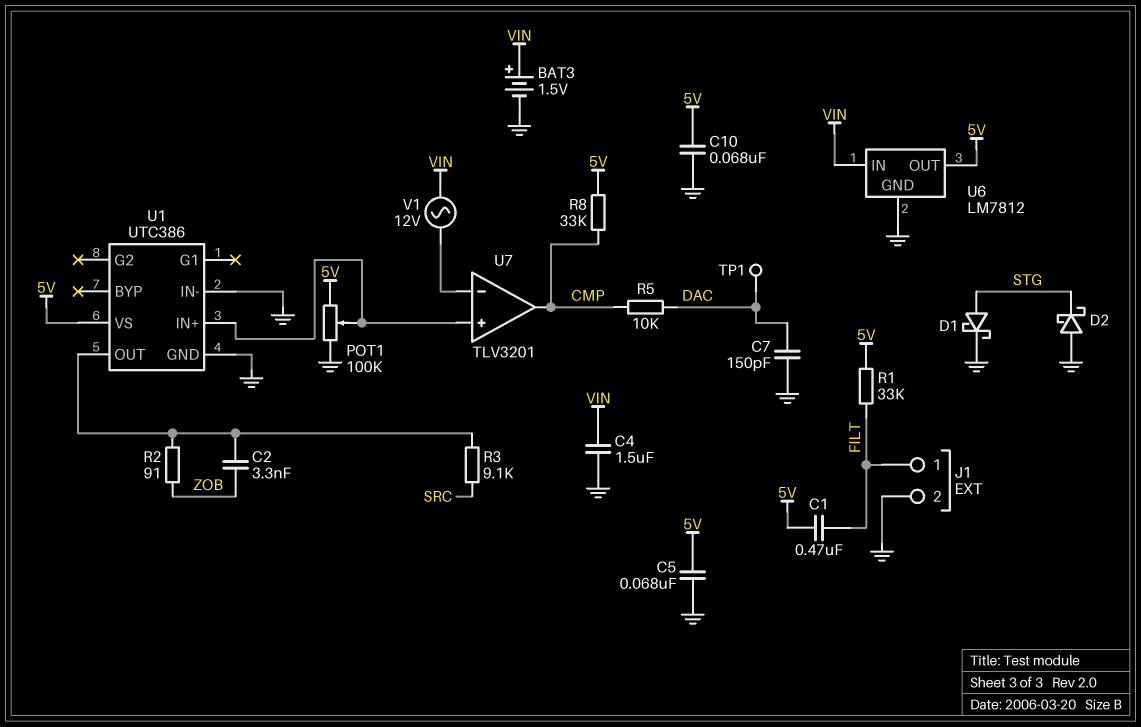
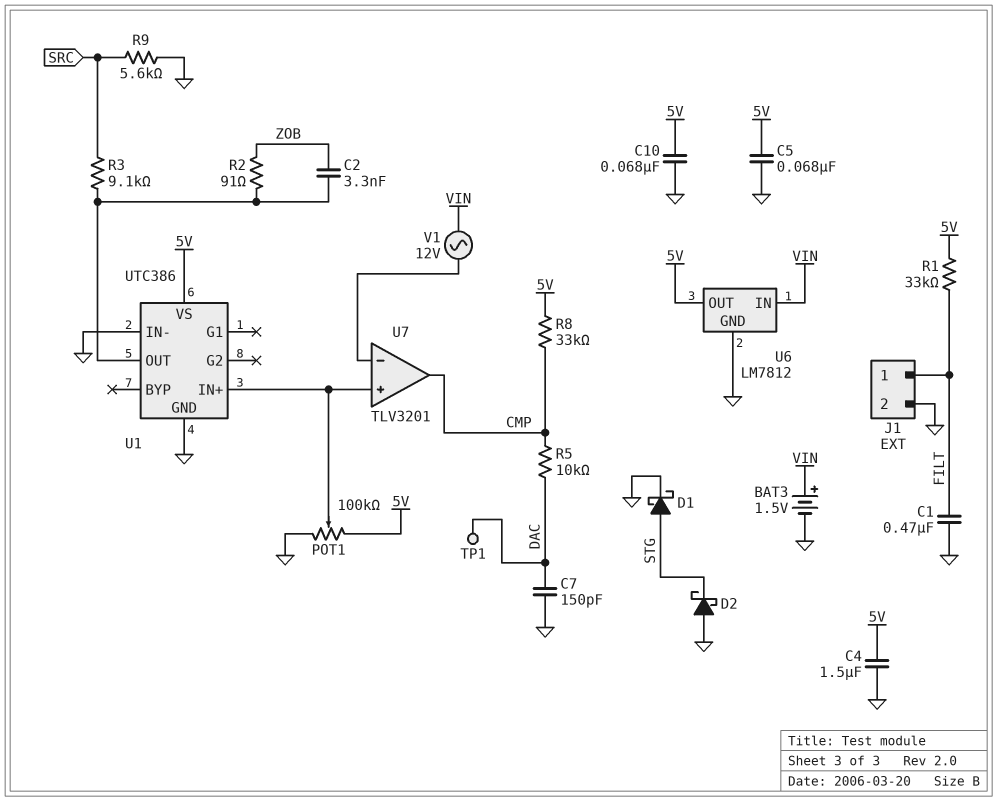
C1: 470nF (5V, FILT) -> 470nF (FILT, GND)
C4: 1.5uF (GND, VIN) -> 1.5uF (5V, GND)
R9: none -> 5.6k (GND, SRC)

